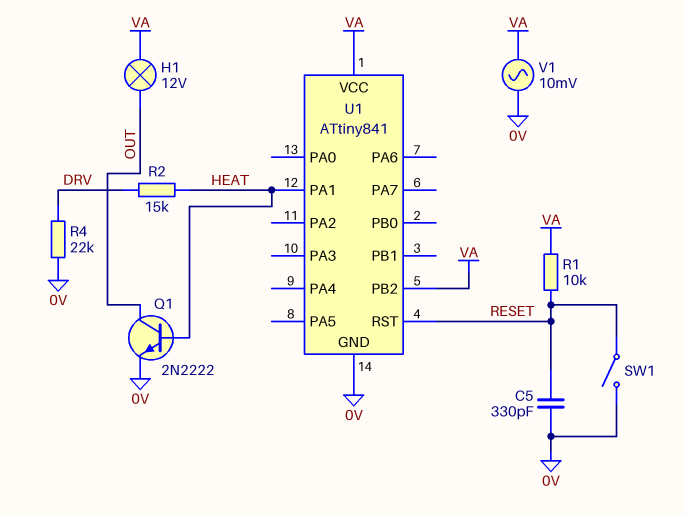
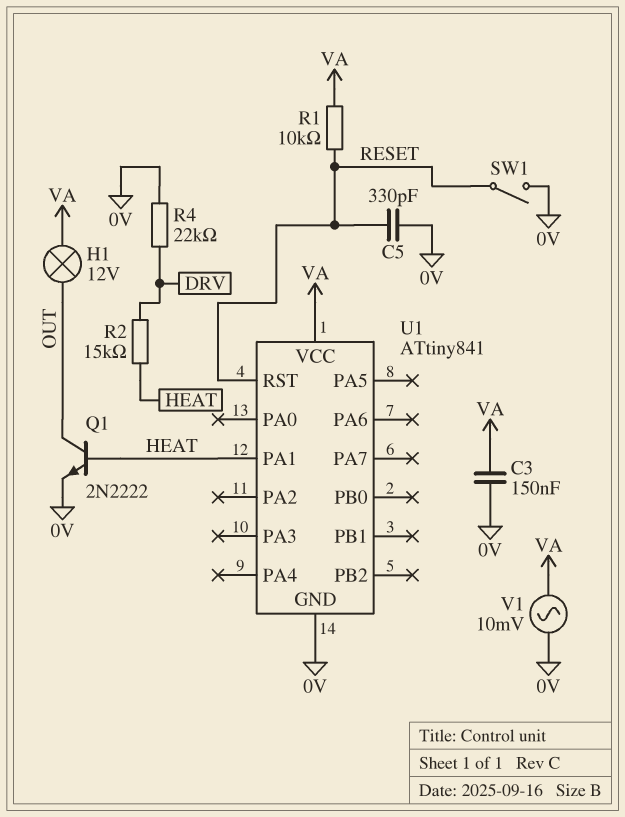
C3: none -> 150nF (0V, VA)
U1 pin PB2: VA -> none

